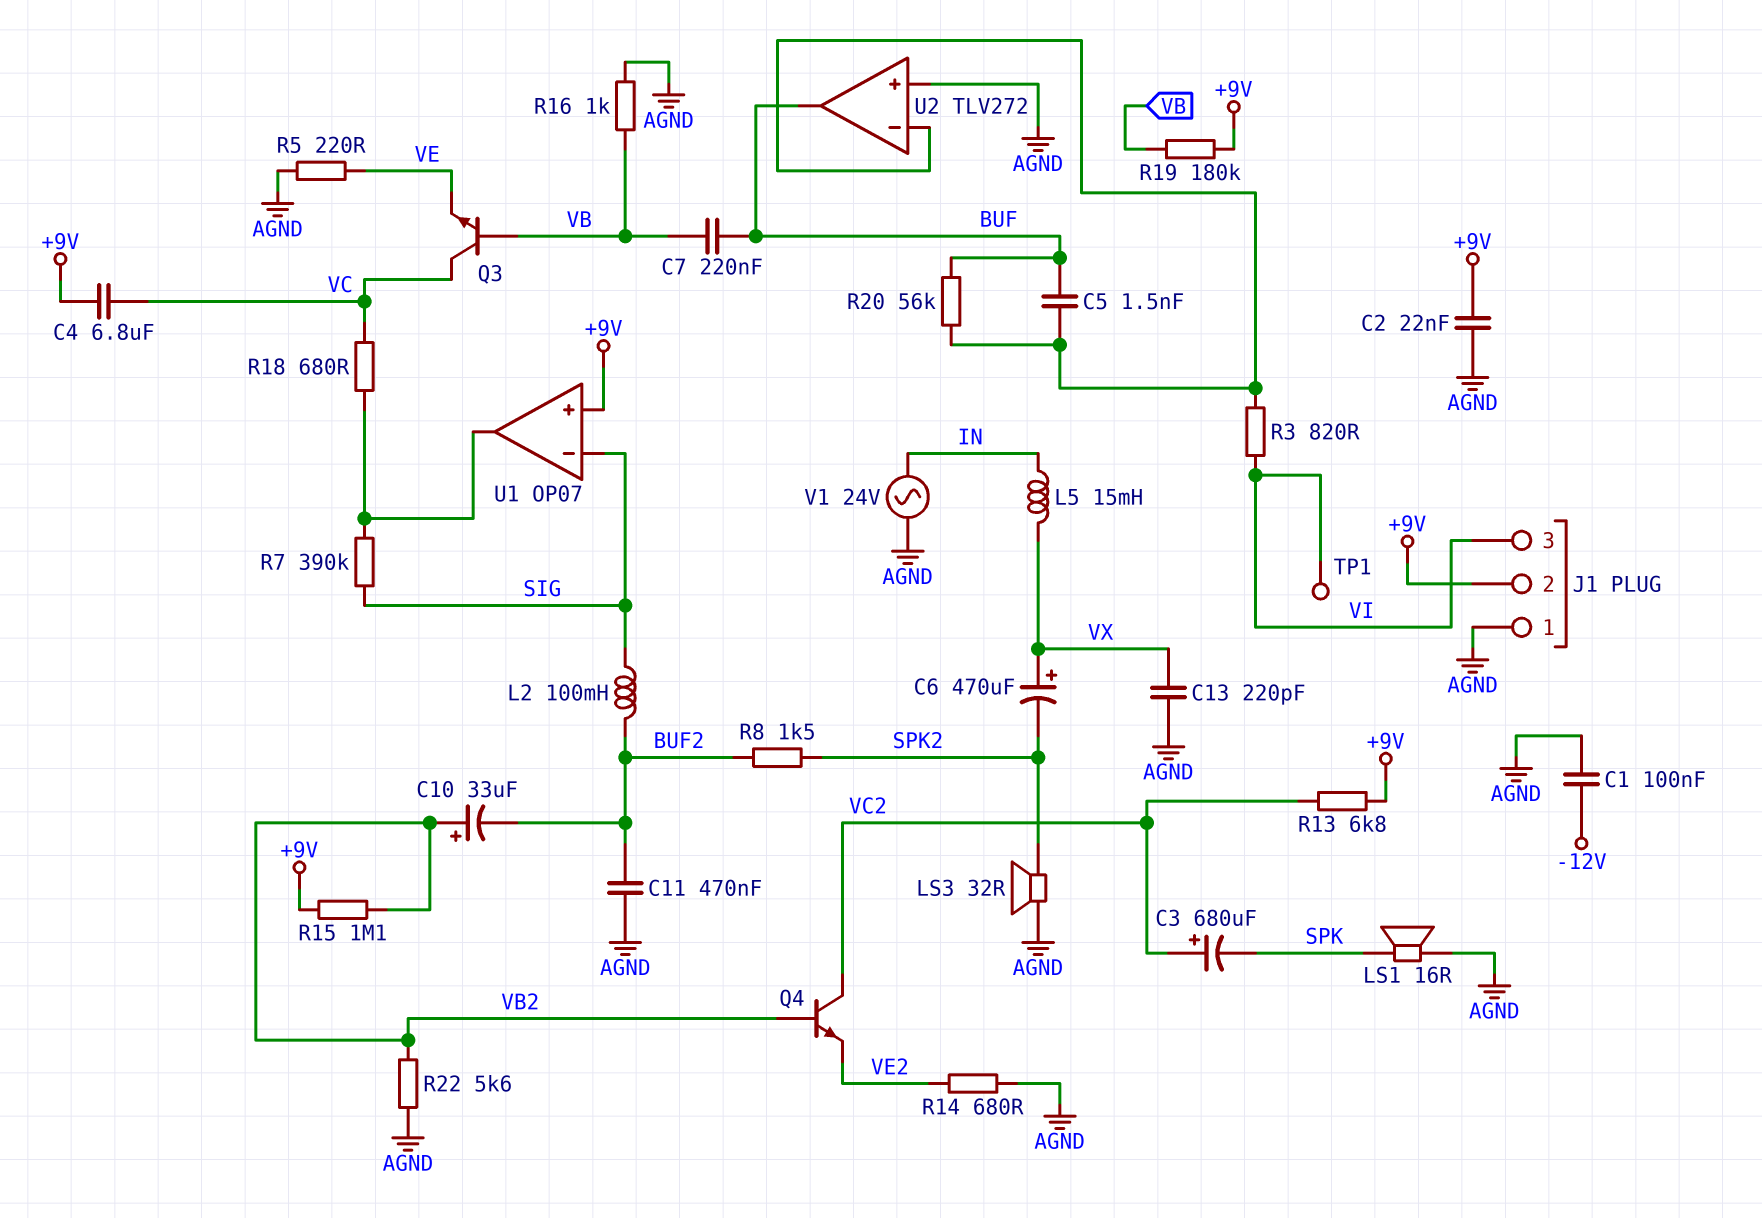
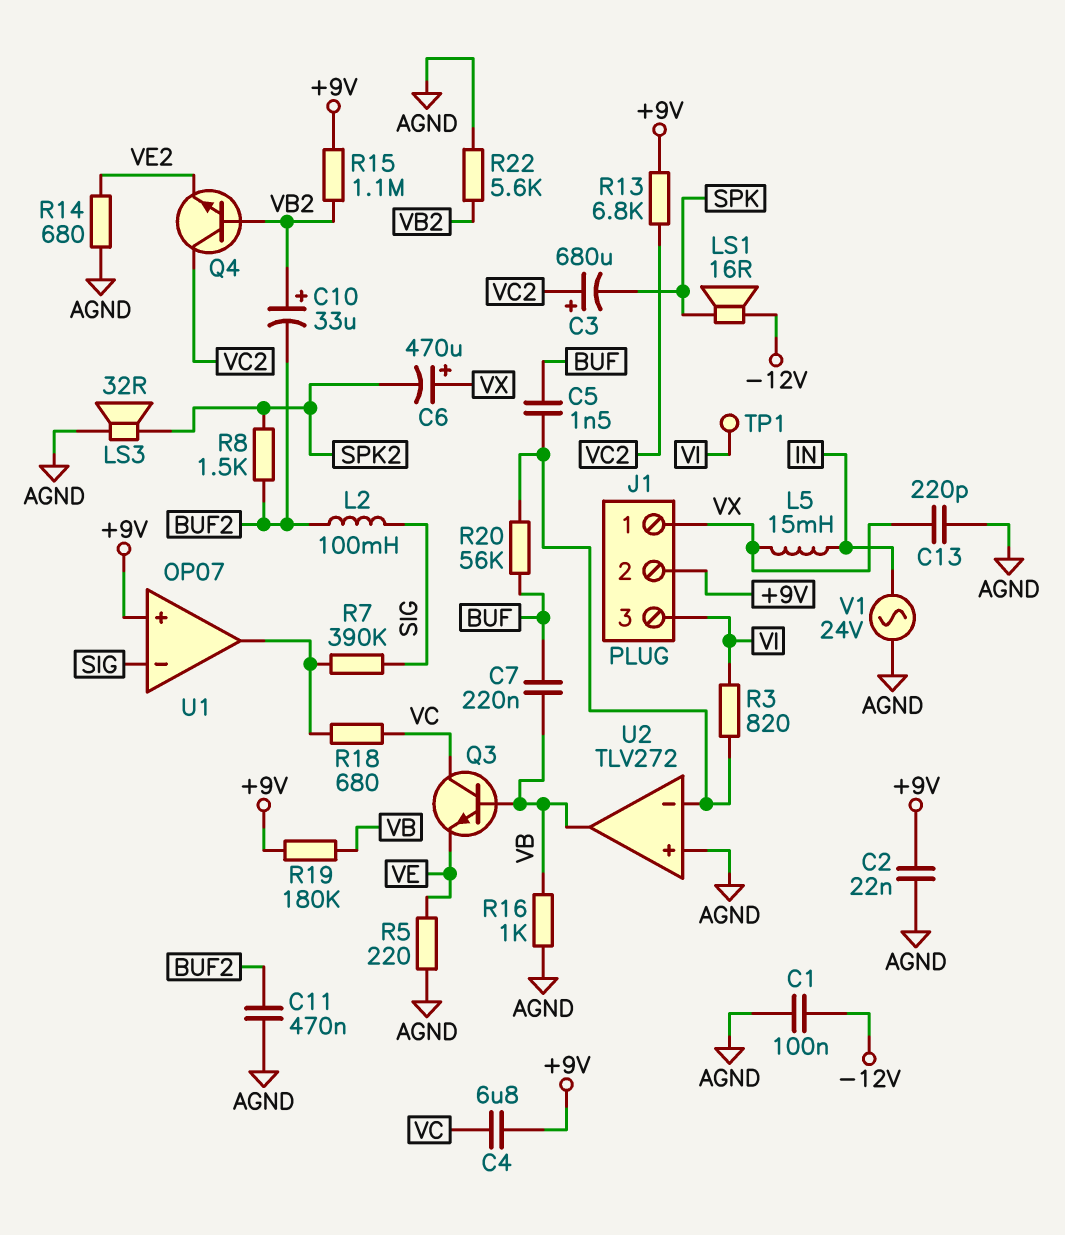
J1 pin 1: AGND -> VX
LS1: speaker 16R (AGND, SPK) -> speaker 16R (-12V, SPK)
U2 pin out: BUF -> VB

